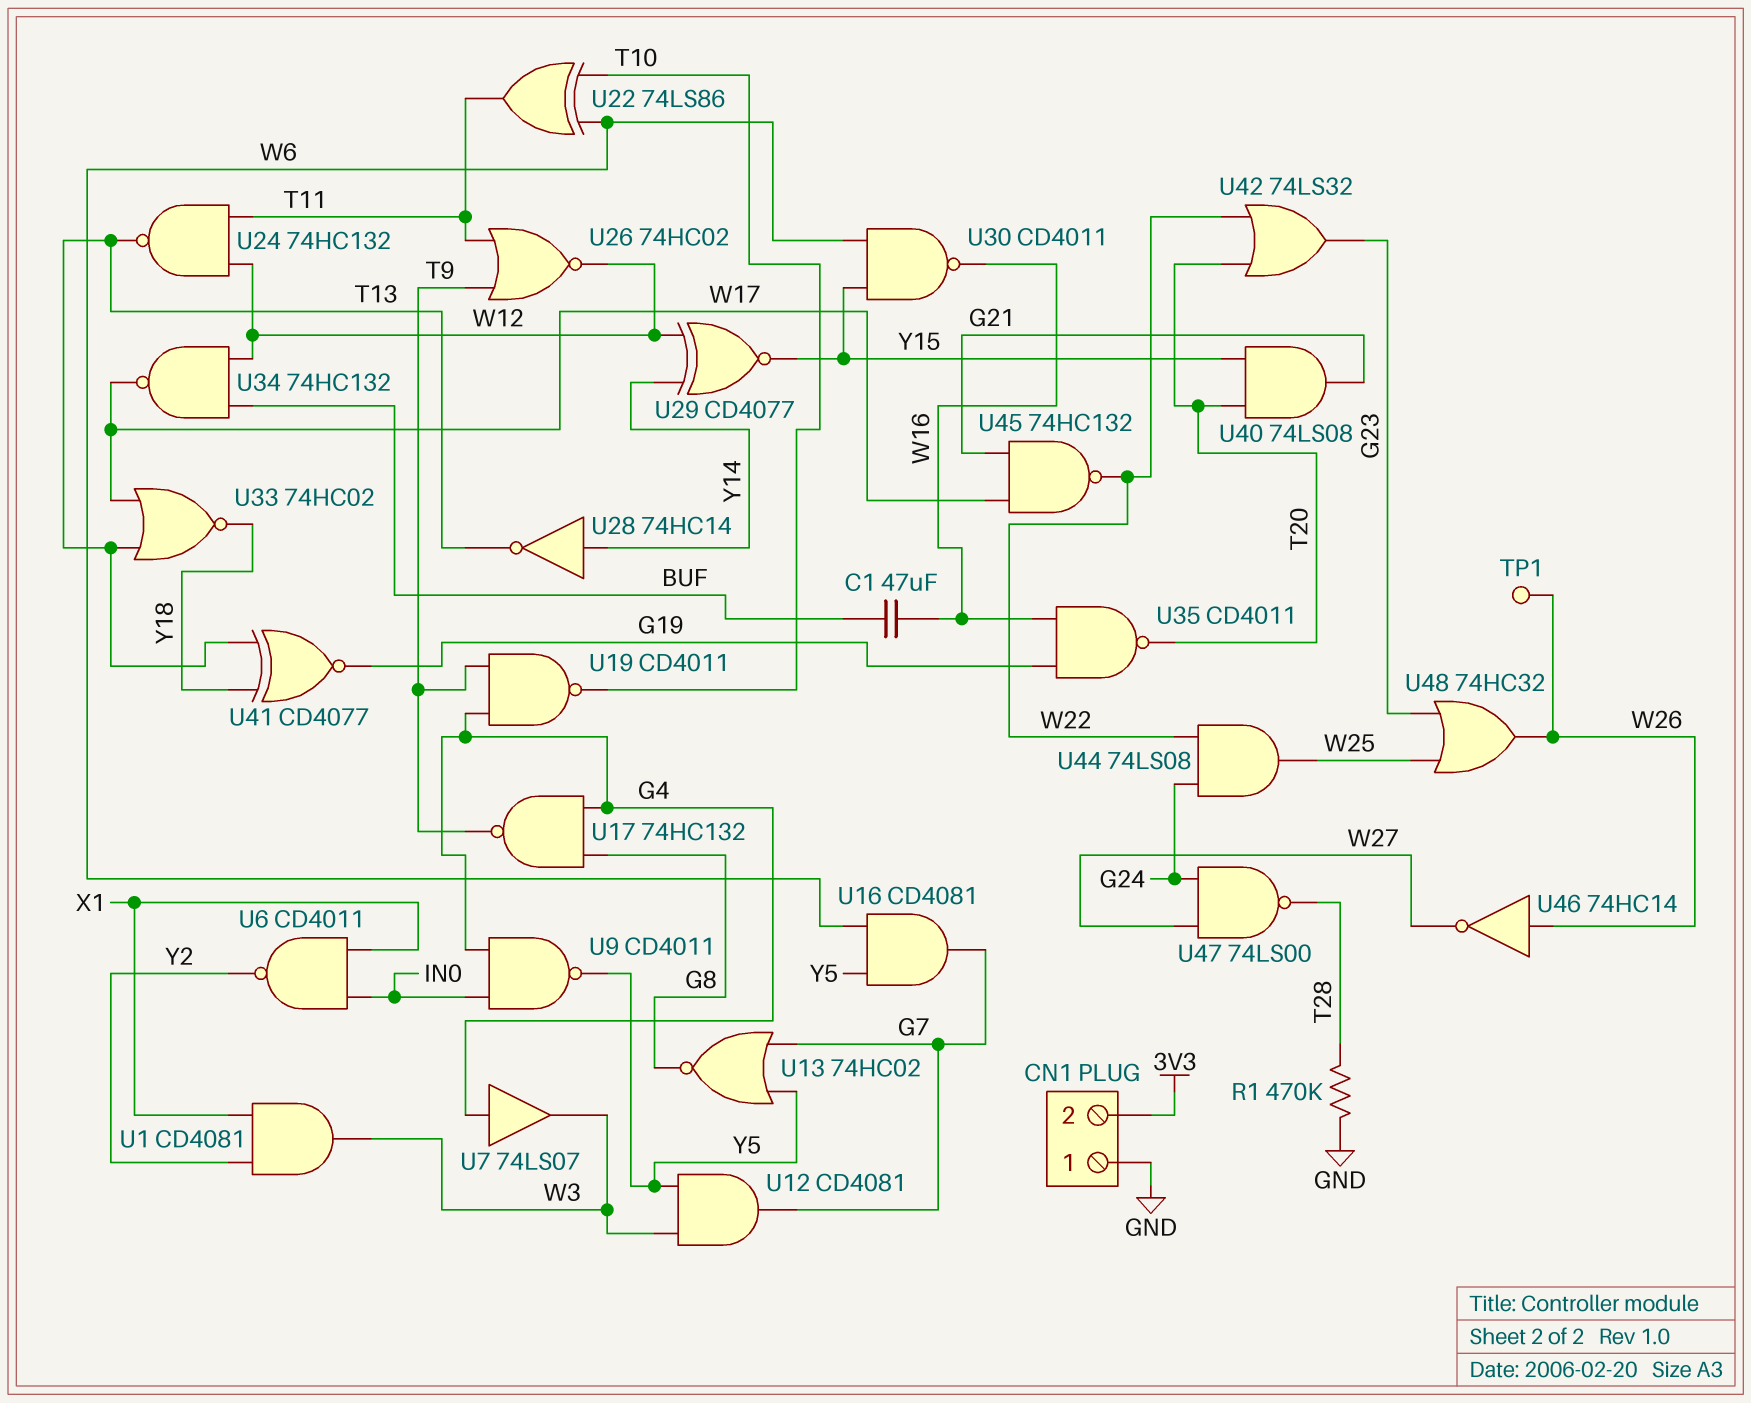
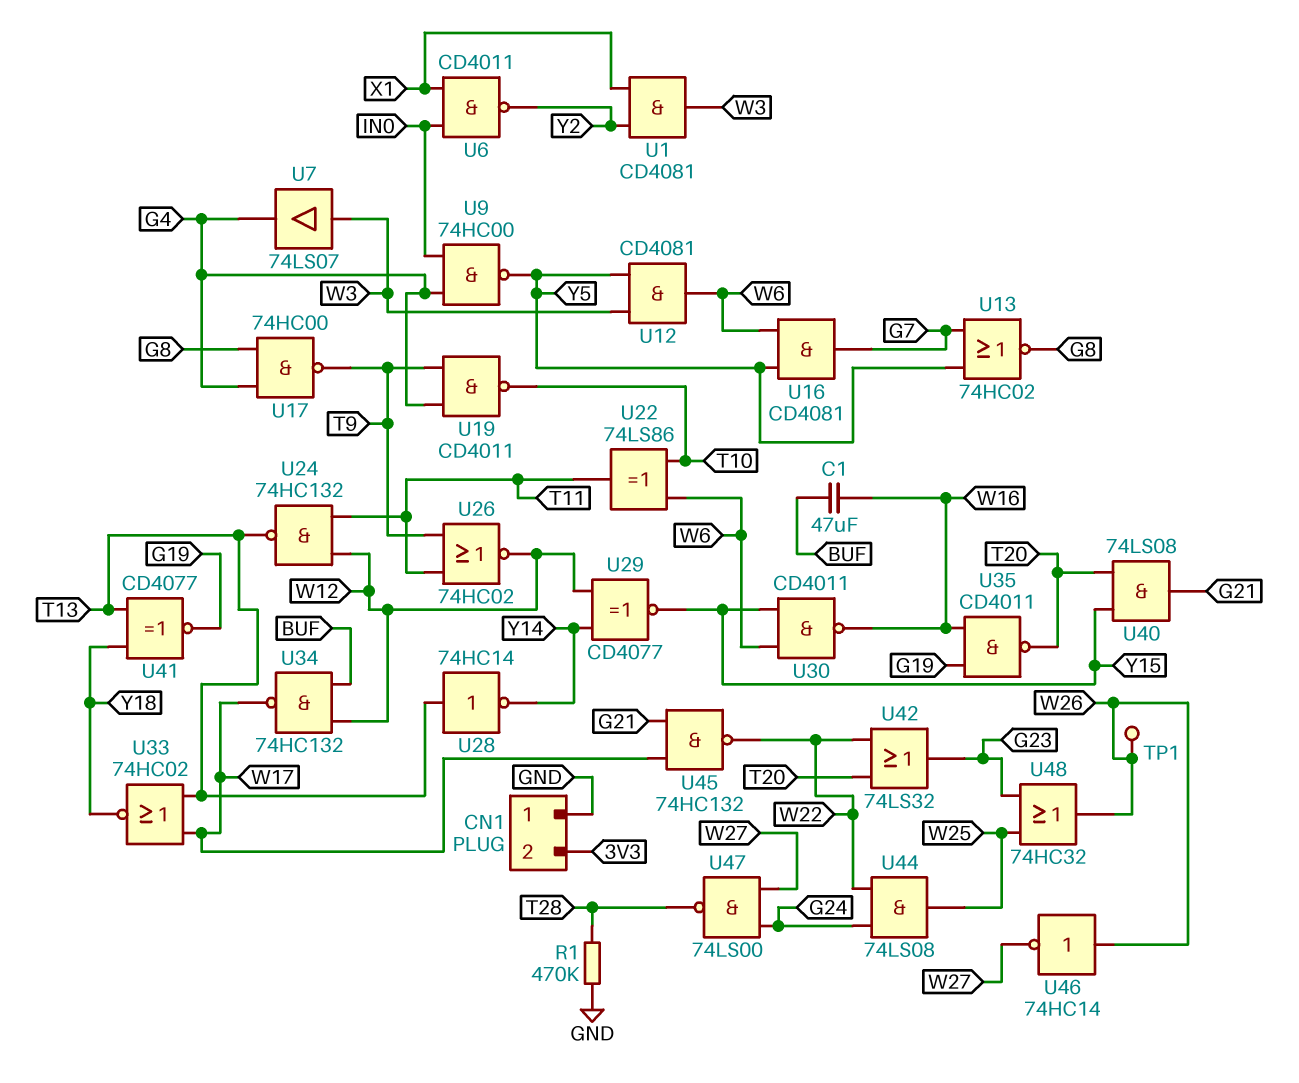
U7: buffer 74LS07 (in G4, out W3) -> buffer 74LS07 (in W3, out G4)
U9: NAND CD4011 (in G4, in IN0, out Y5) -> NAND 74HC00 (in G4, in IN0, out Y5)
U12: AND CD4081 (in W3, in Y5, out G7) -> AND CD4081 (in W3, in Y5, out W6)
U17: NAND 74HC132 (in G4, in G8, out T9) -> NAND 74HC00 (in G4, in G8, out T9)
U28: NOT 74HC14 (in Y14, out T13) -> NOT 74HC14 (in T13, out Y14)

